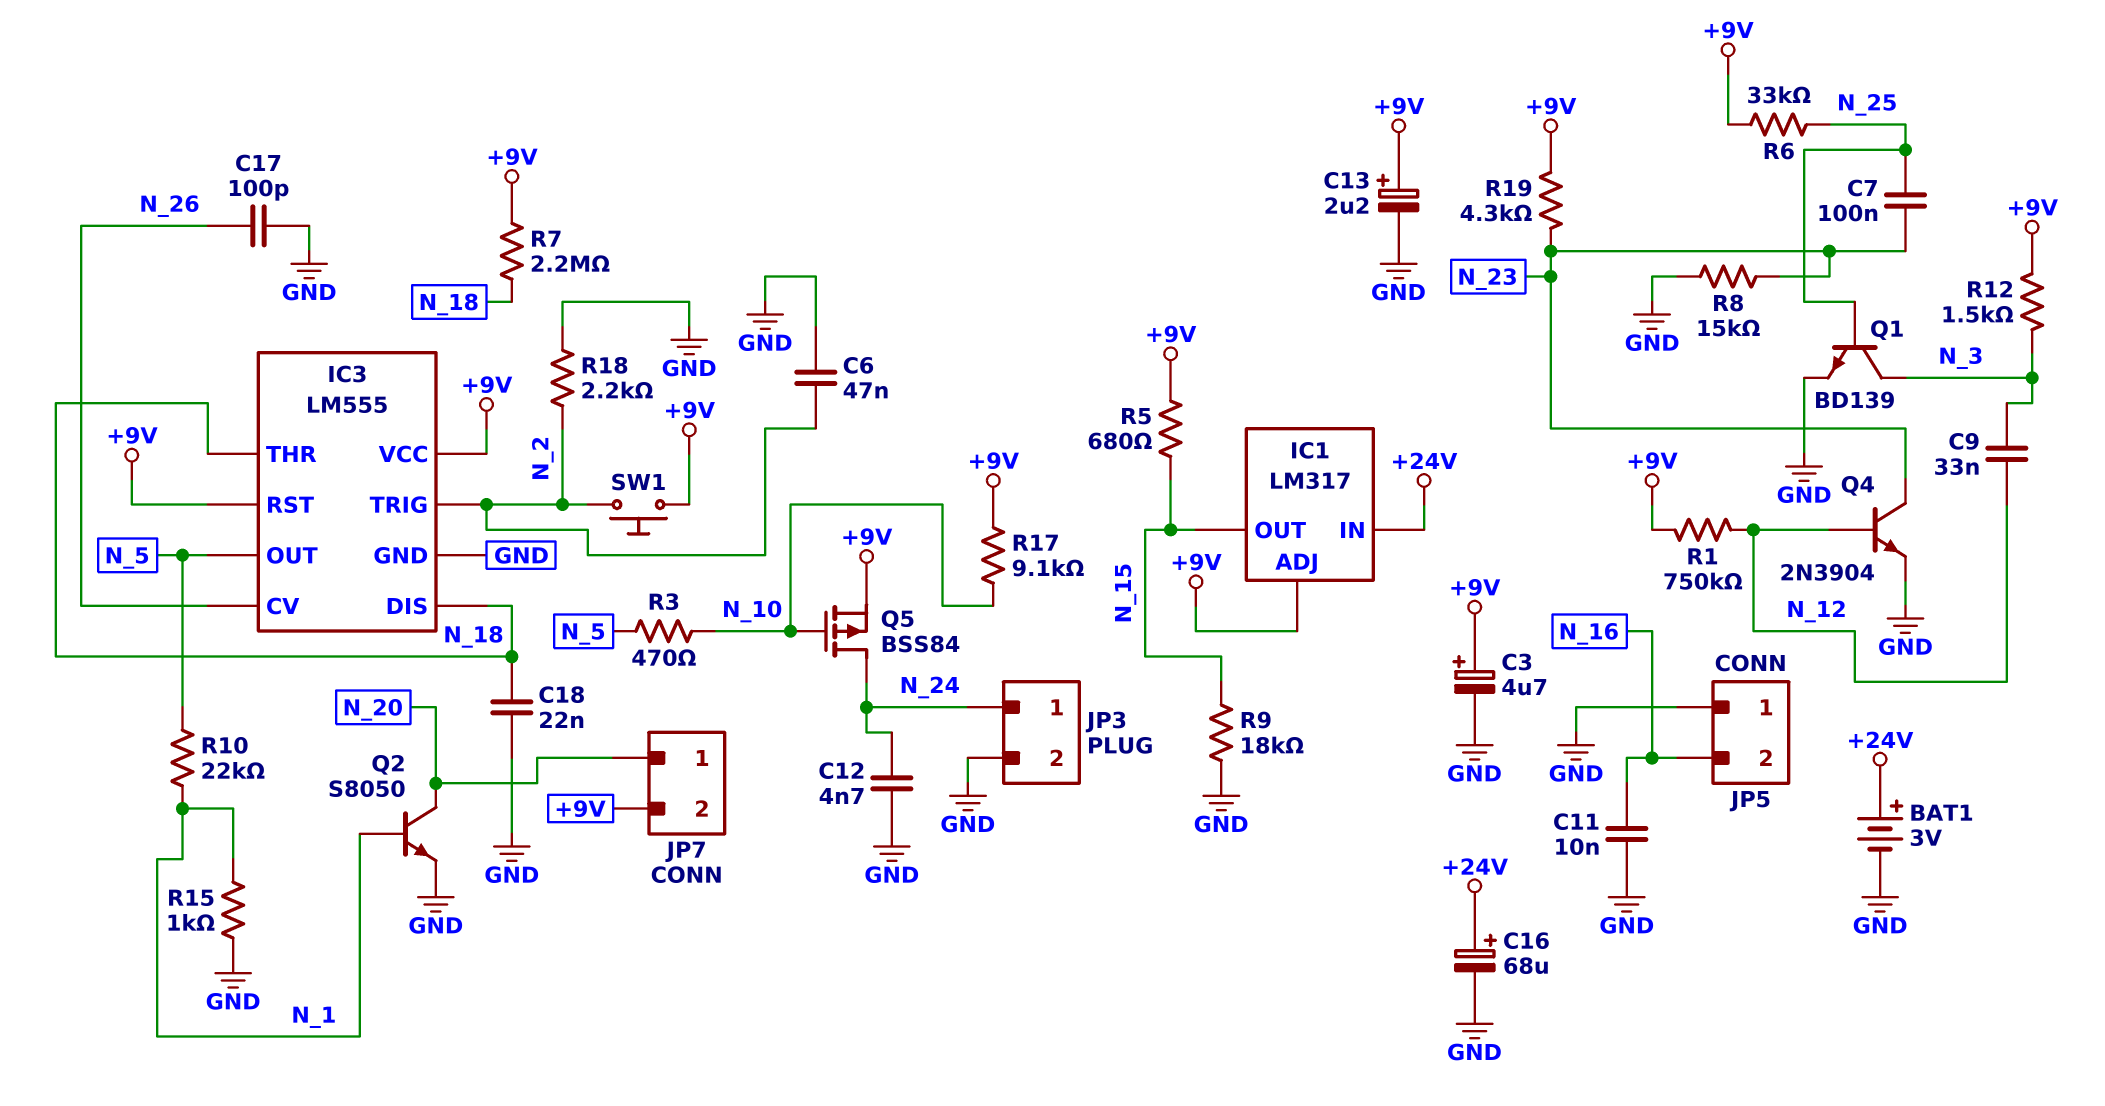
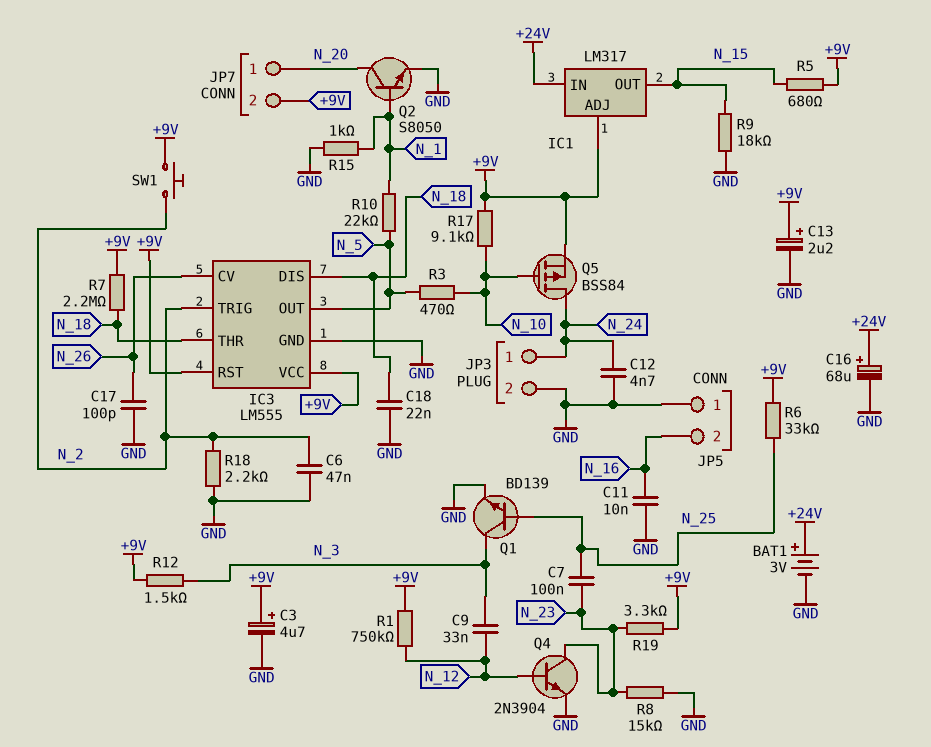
R19: 4.3k (+9V, N_23) -> 3.3k (+9V, N_23)

